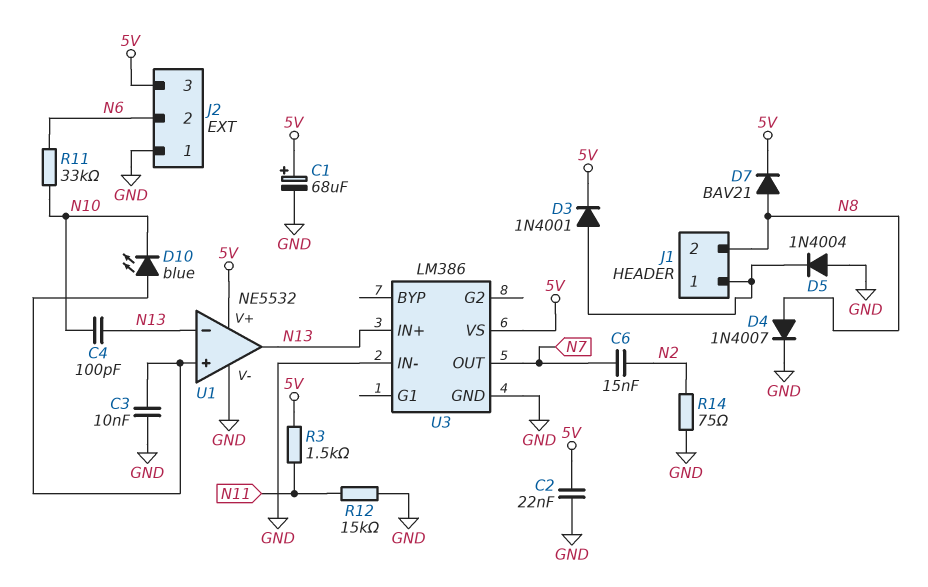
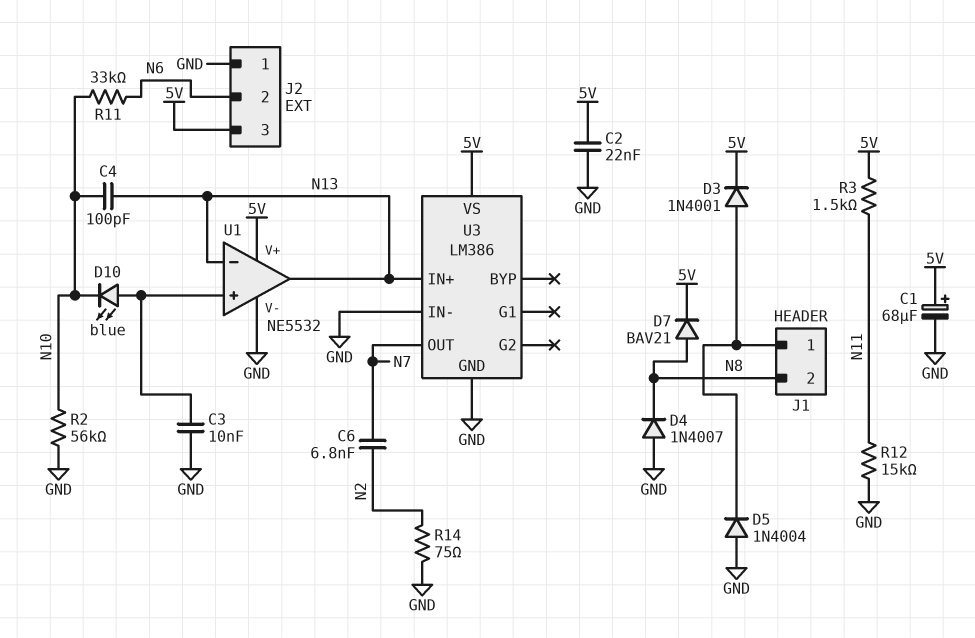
C6: 15nF (N2, N7) -> 6.8nF (N2, N7)
D4: diode 1N4007 (A N8, K GND) -> diode 1N4007 (A GND, K N8)
R2: none -> 56k (GND, N10)

